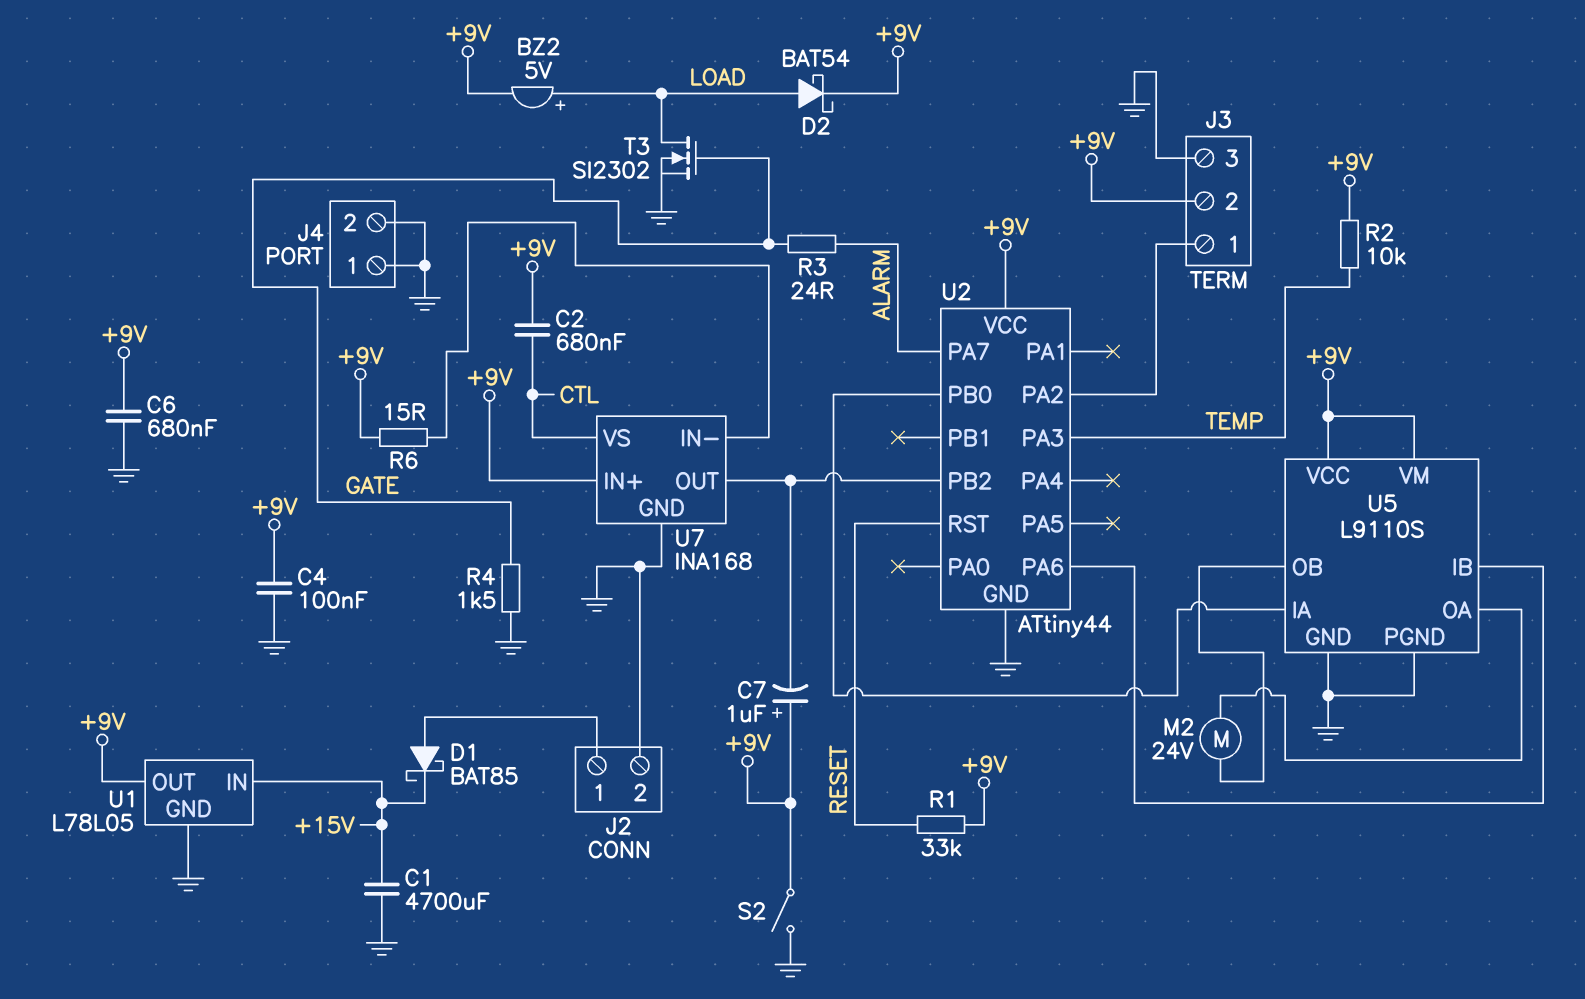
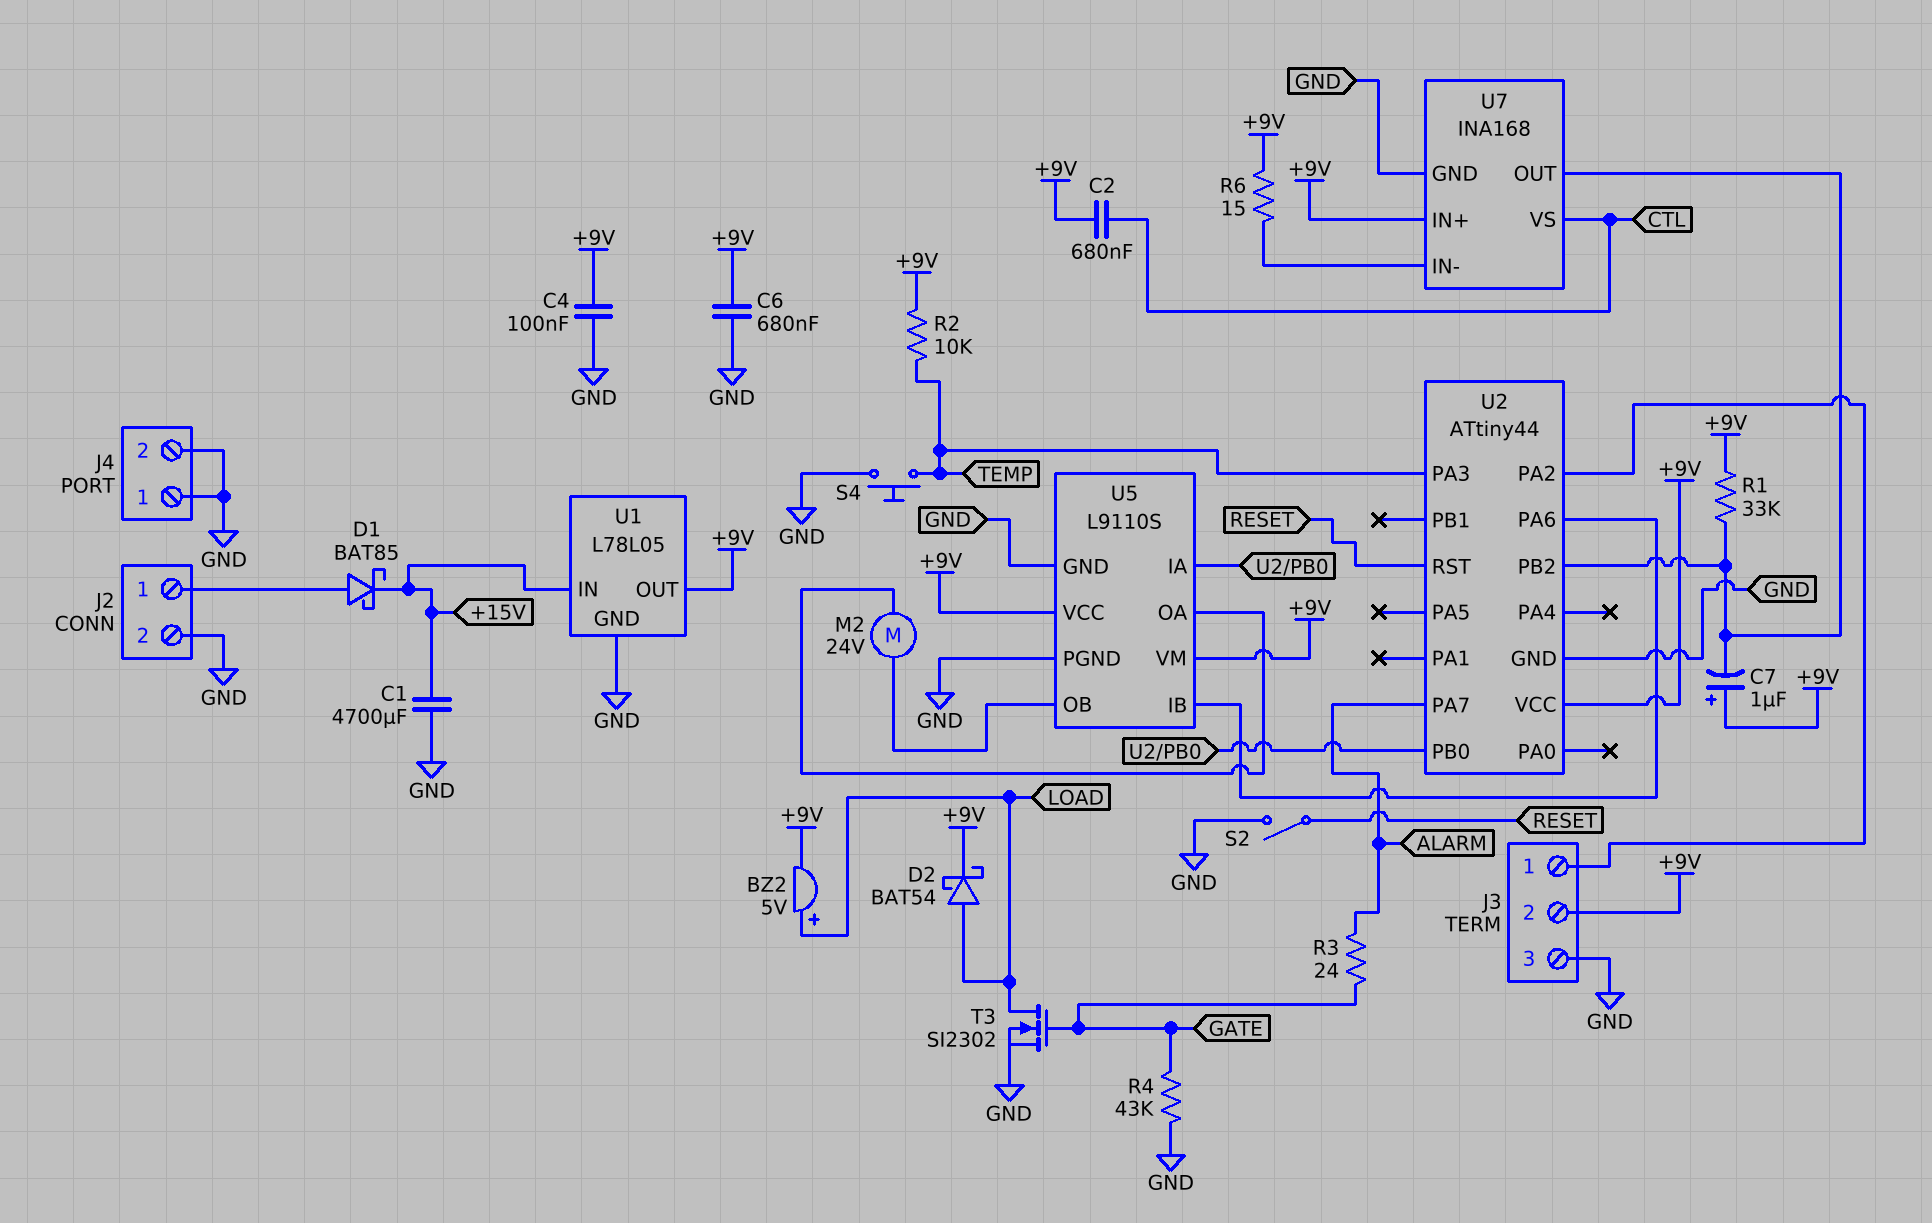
R1: 33k (+9V, RESET) -> 33k (+9V, U2/PB2)
R4: 1.5k (GATE, GND) -> 43k (GATE, GND)
S2: switch (+9V, GND) -> switch (GND, RESET)
S4: none -> button (GND, TEMP)

